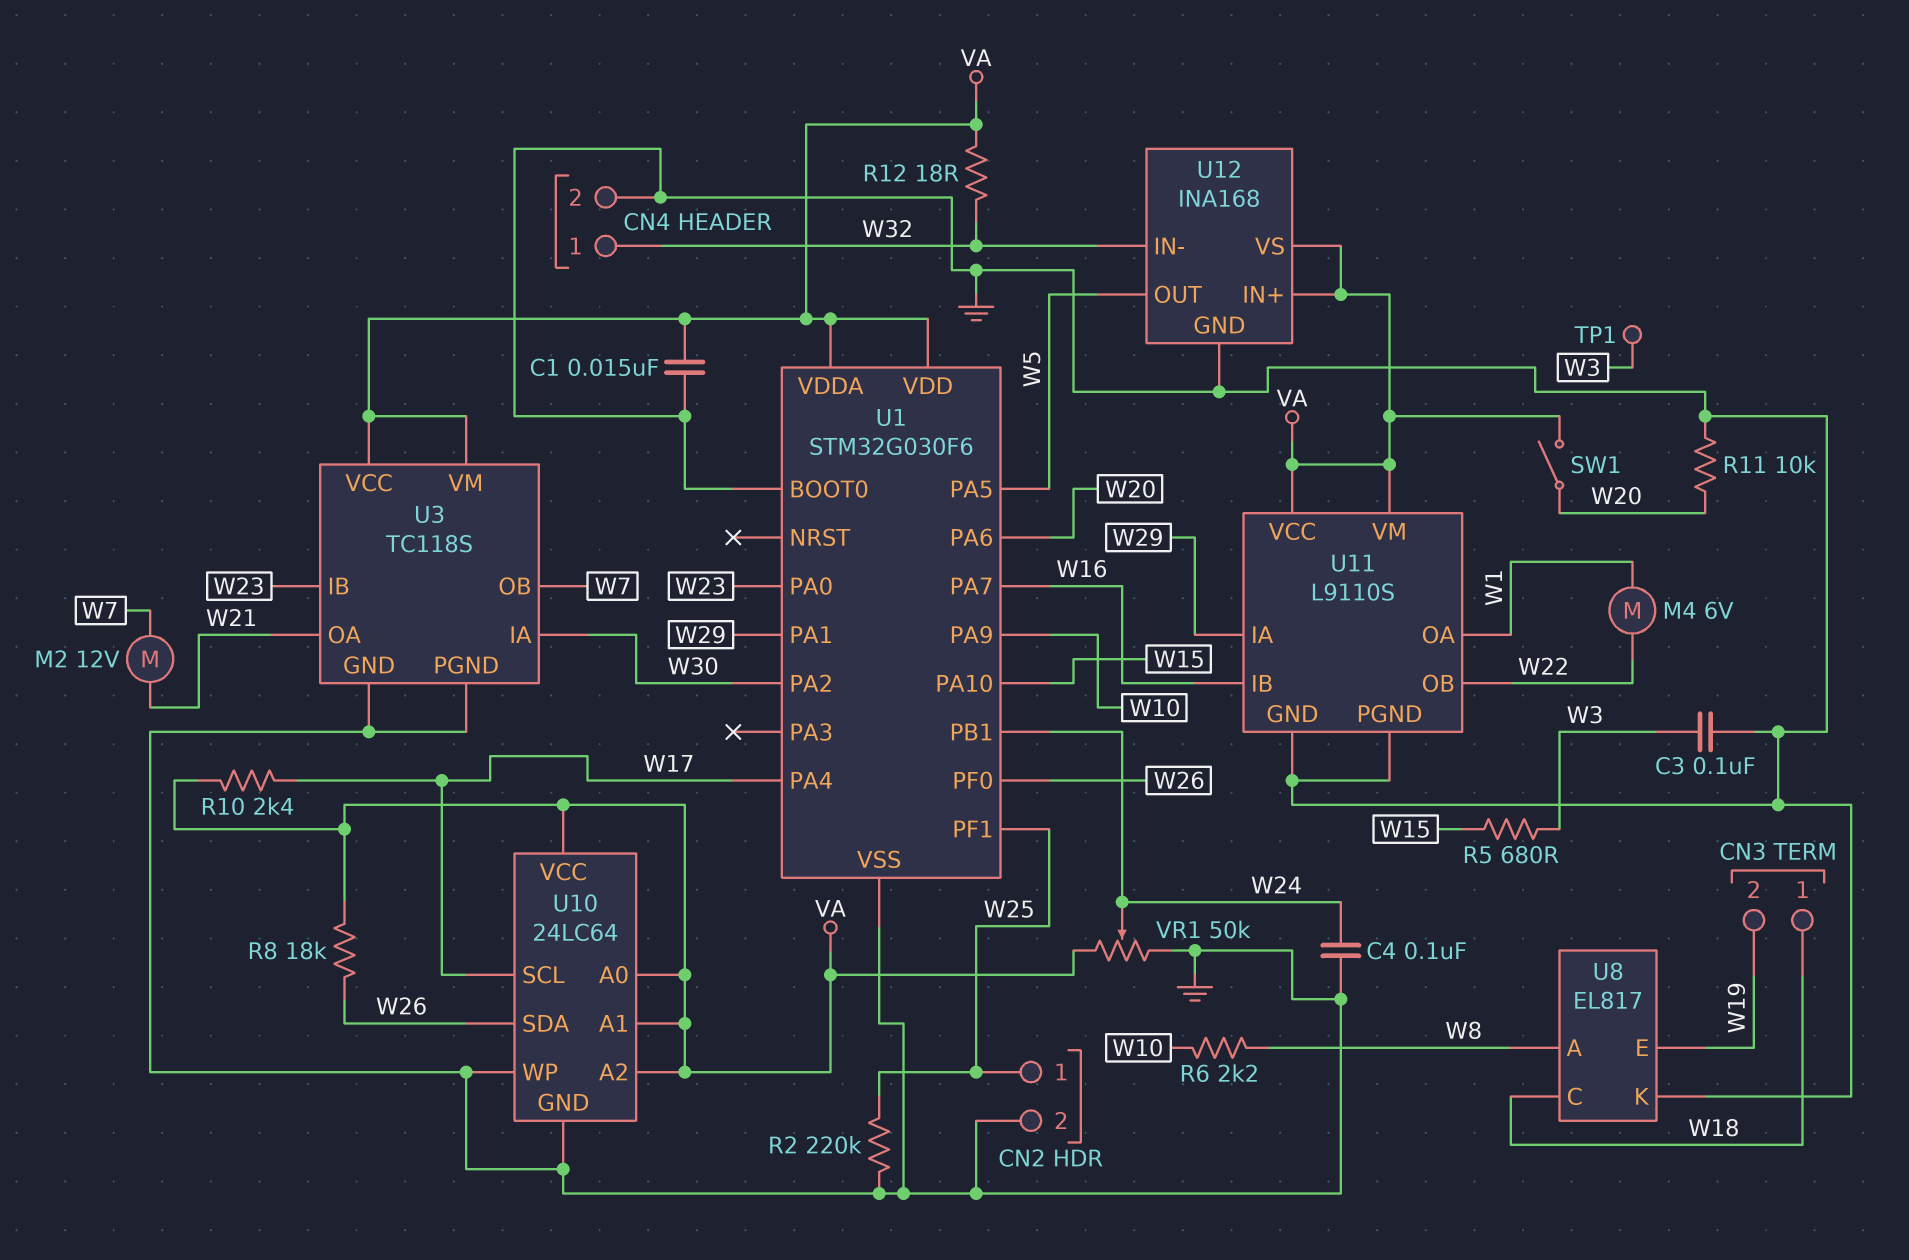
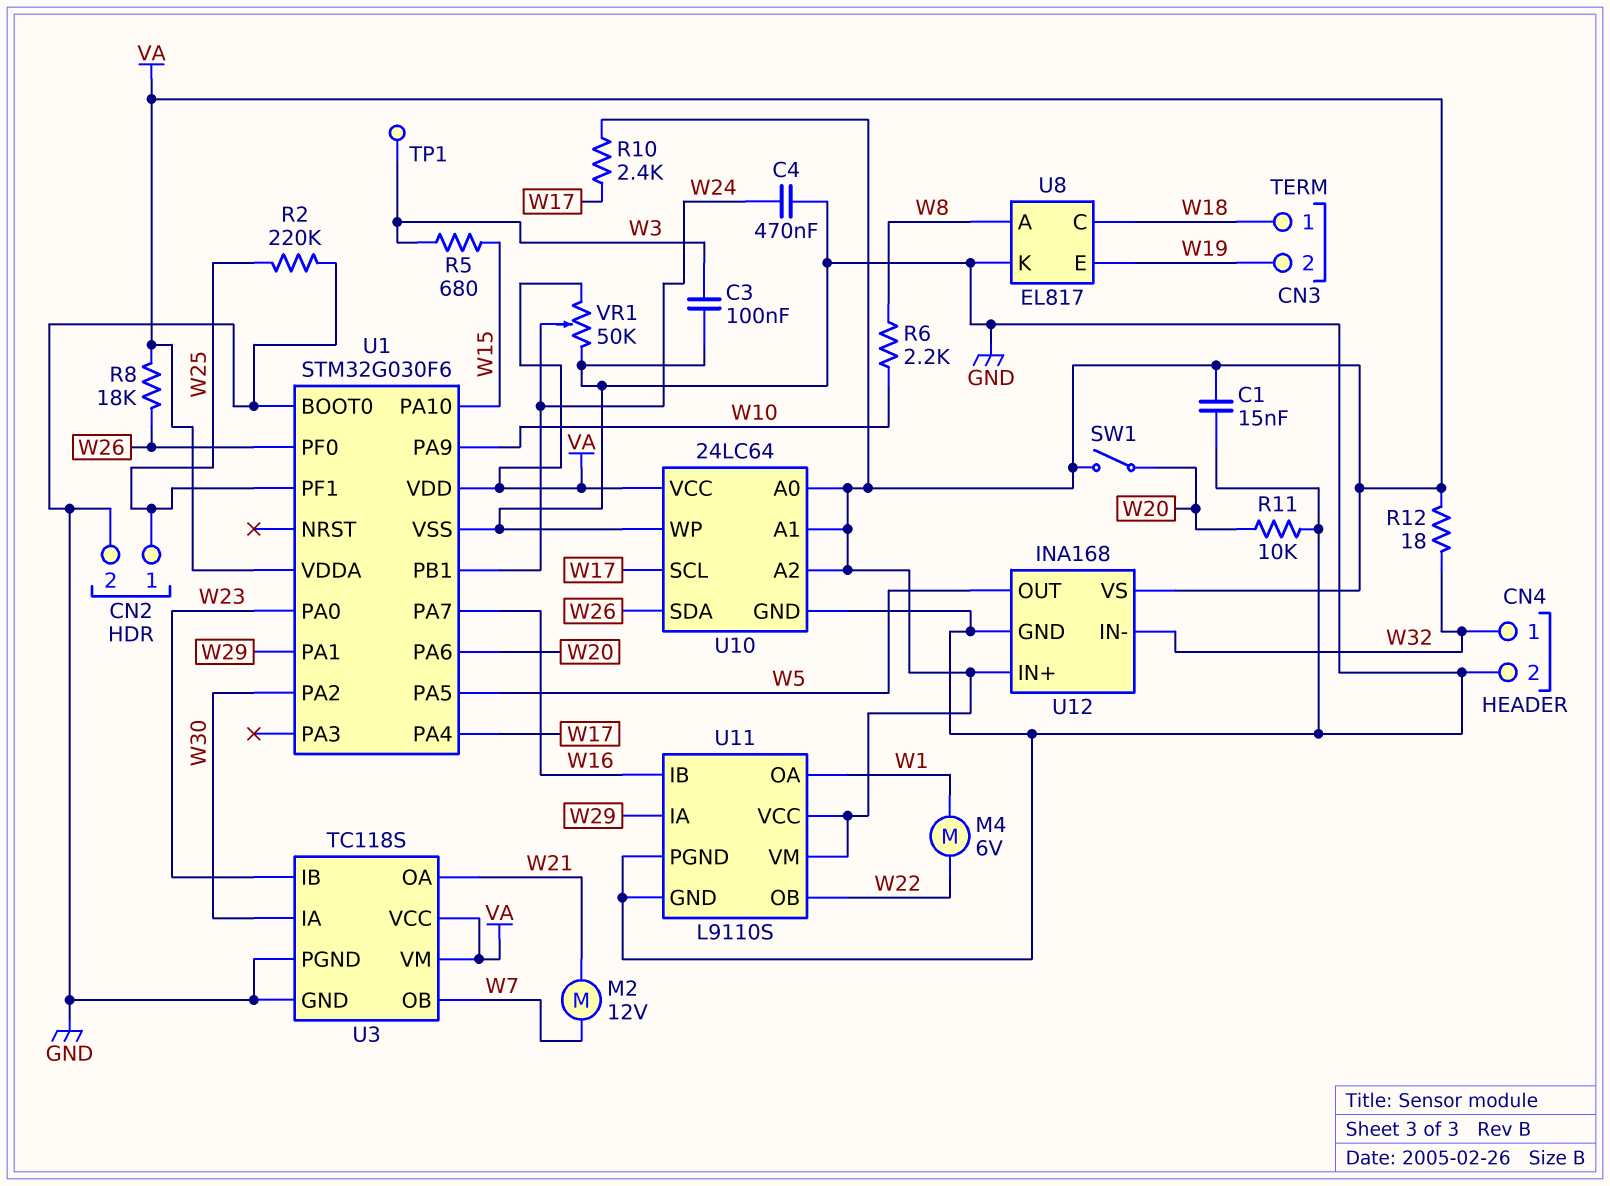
C4: 100nF (GND, W24) -> 470nF (GND, W24)

